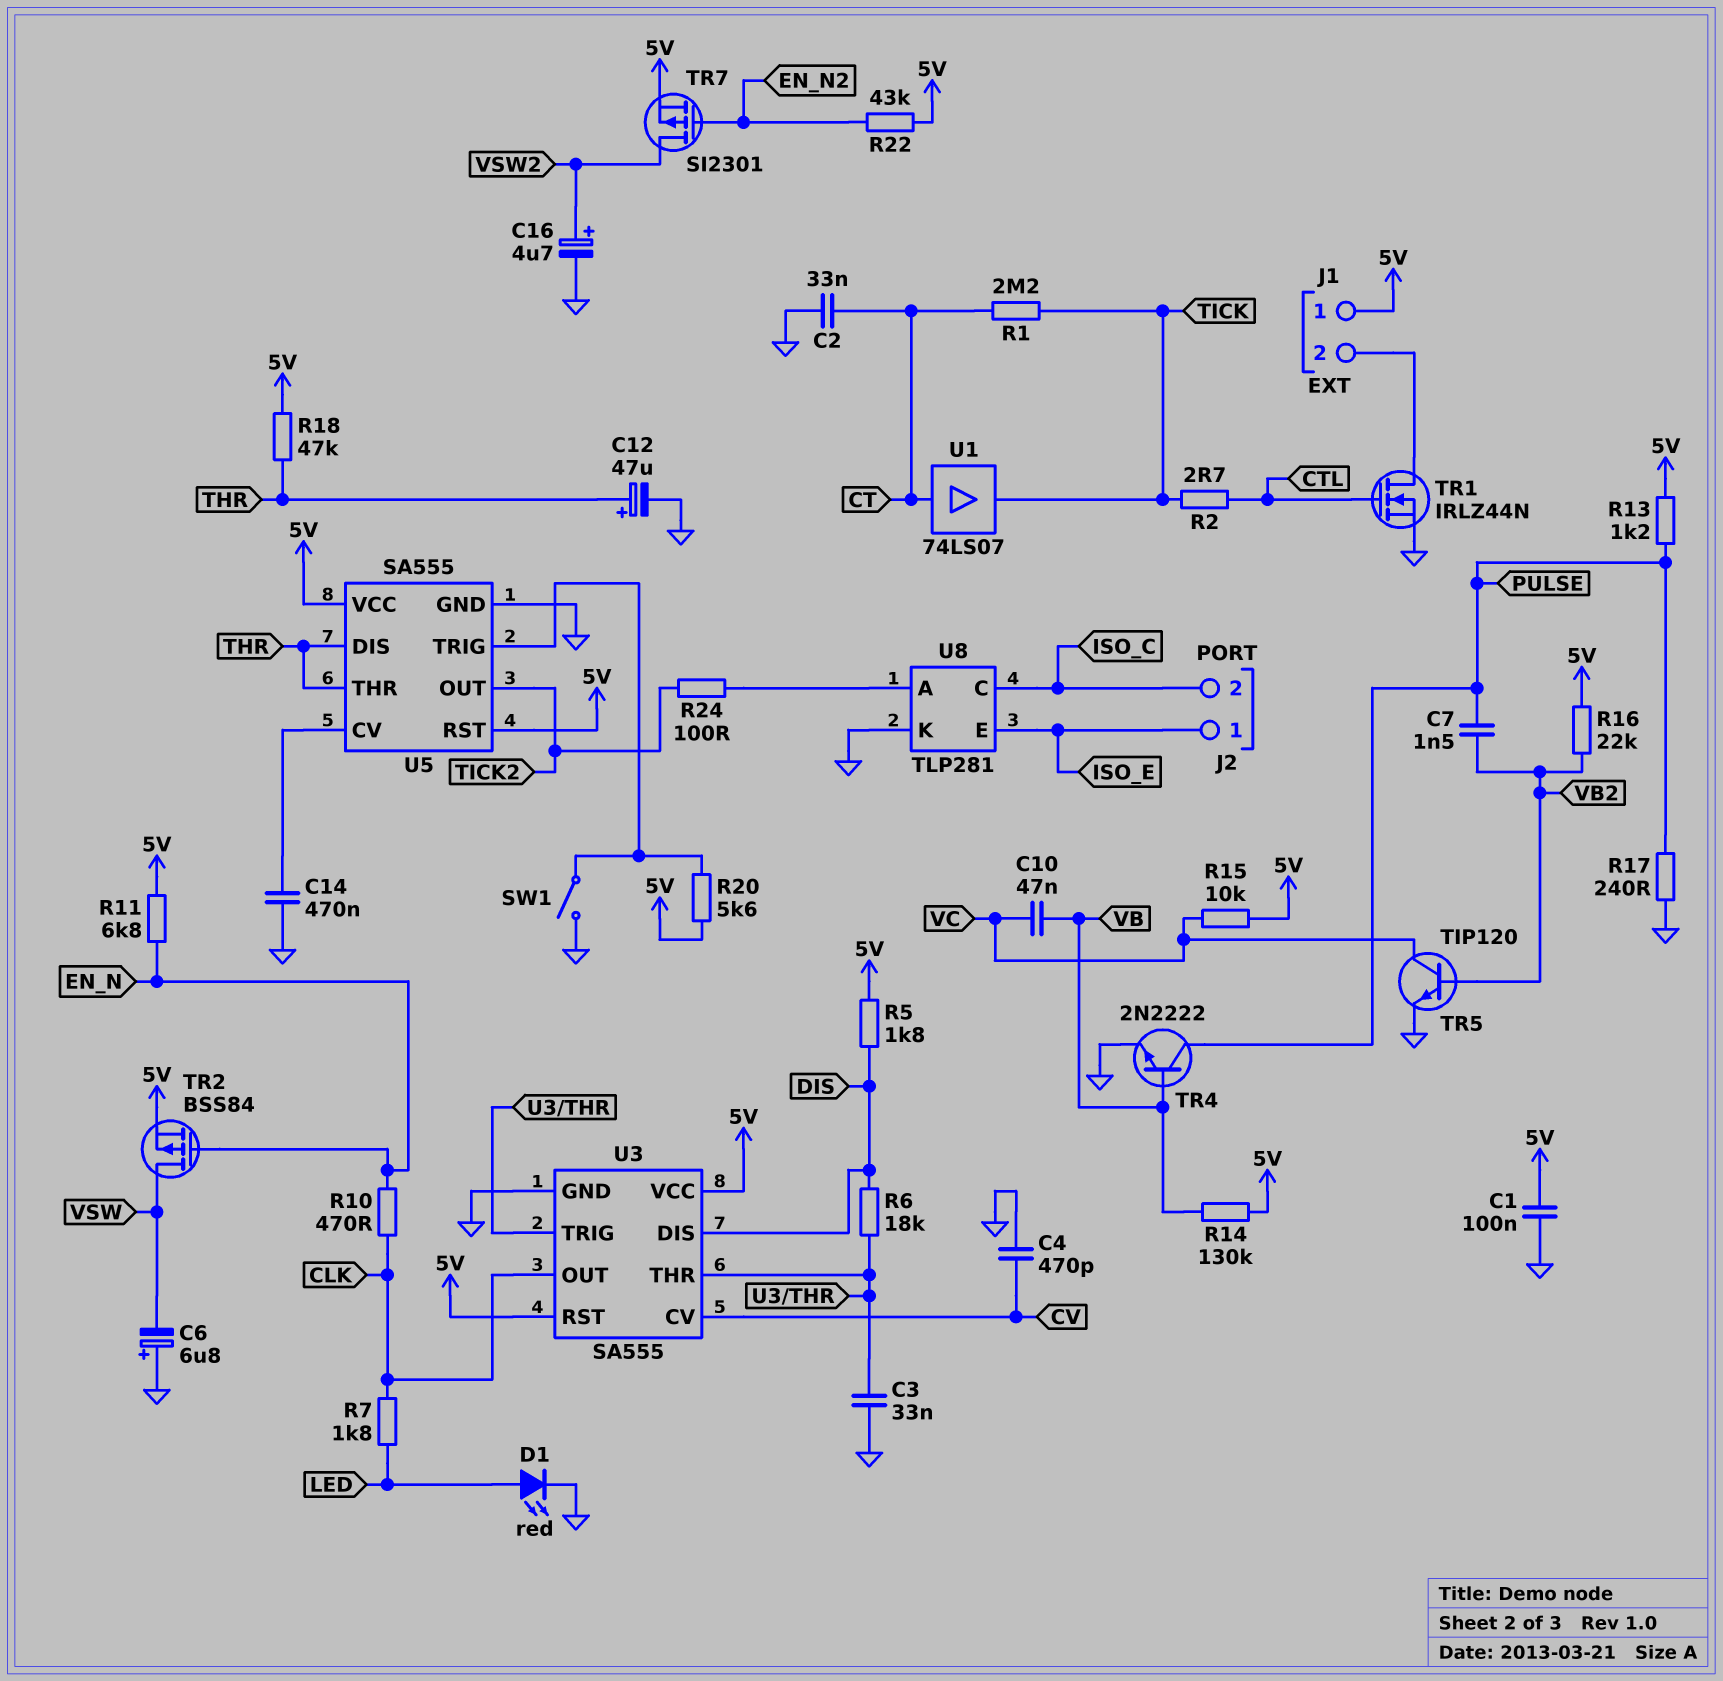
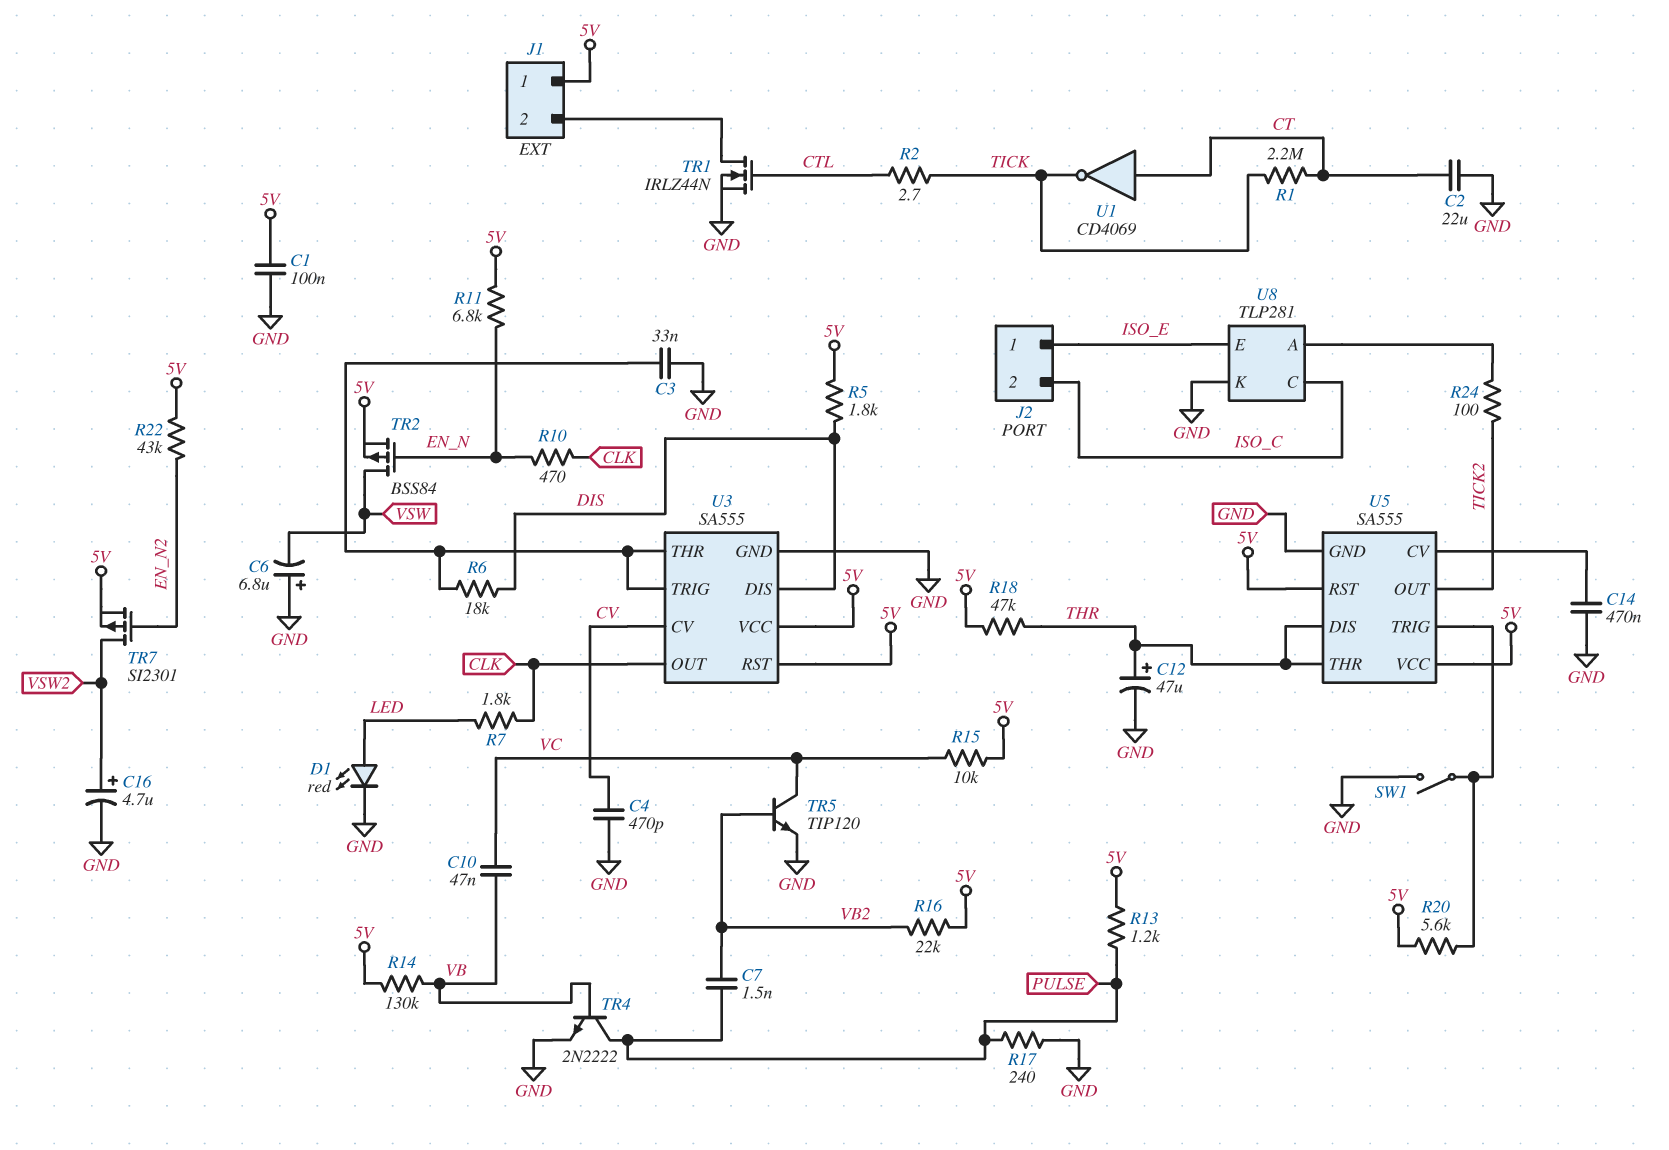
C2: 33nF (CT, GND) -> 22uF (CT, GND)
U1: buffer 74LS07 (in CT, out TICK) -> NOT CD4069 (in CT, out TICK)

